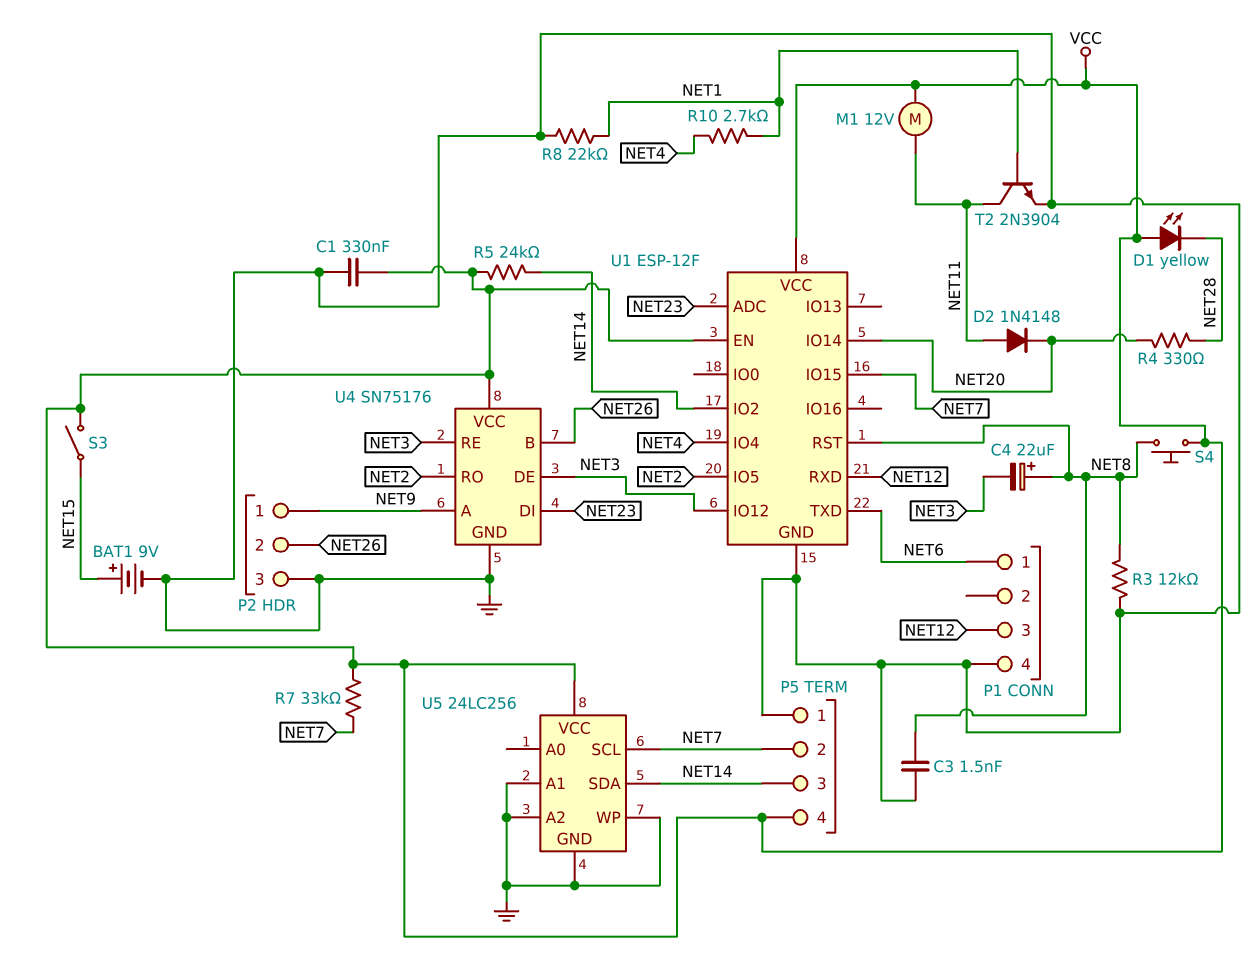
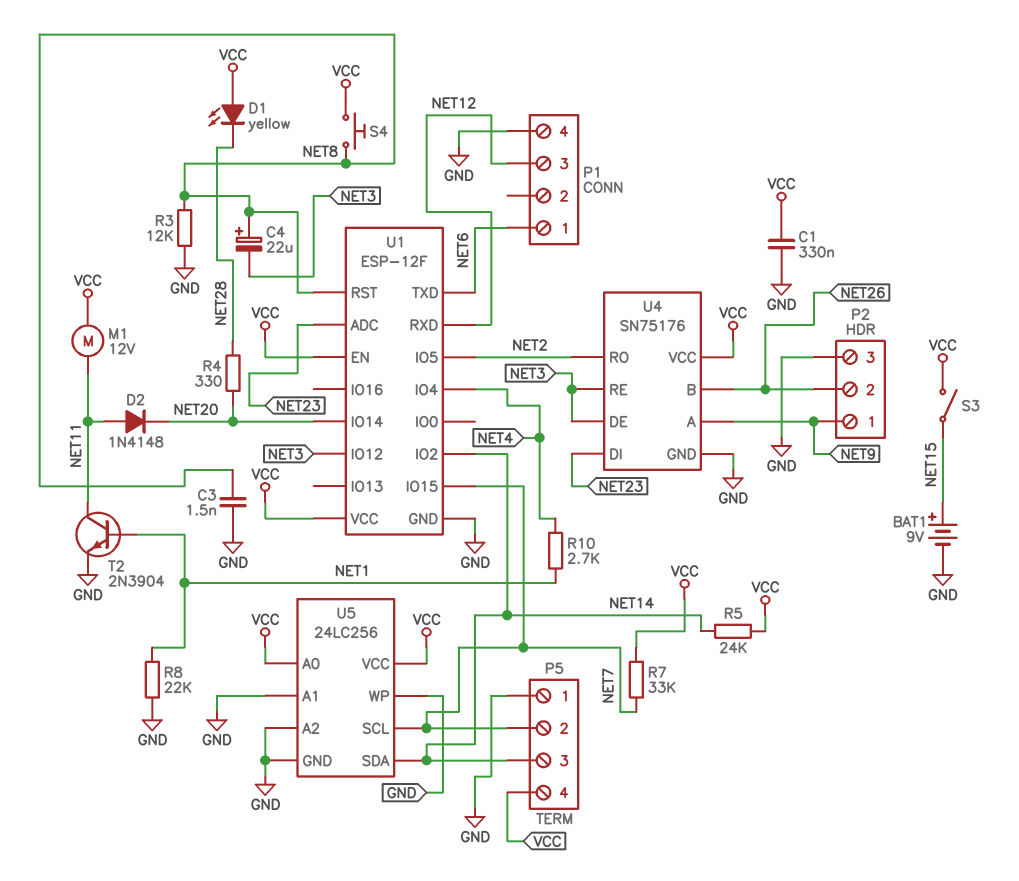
U5 pin A0: none -> VCC

